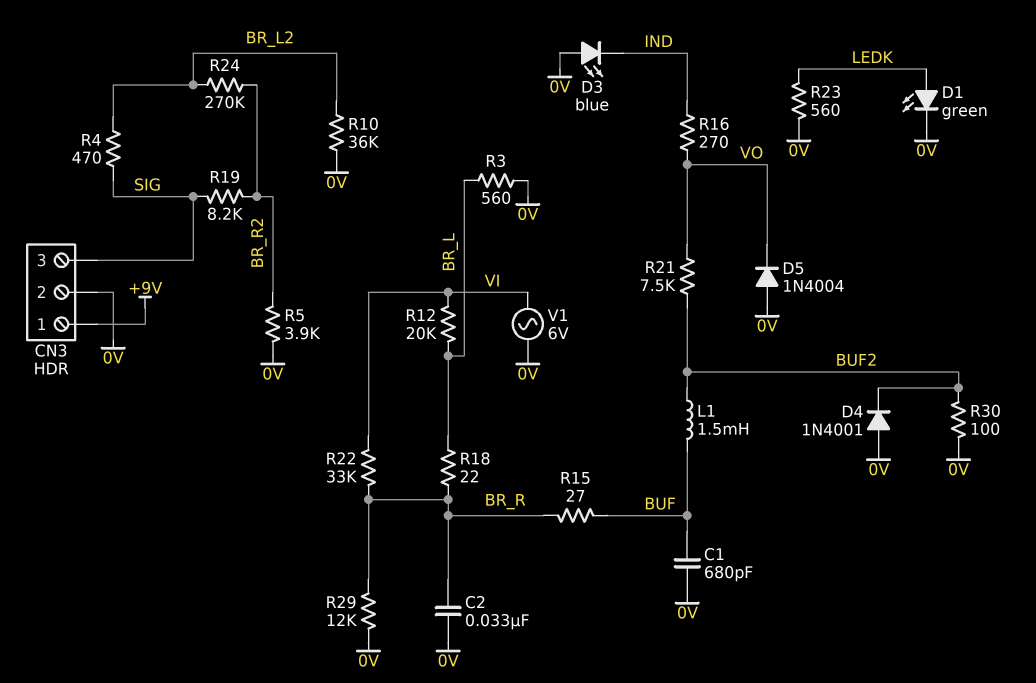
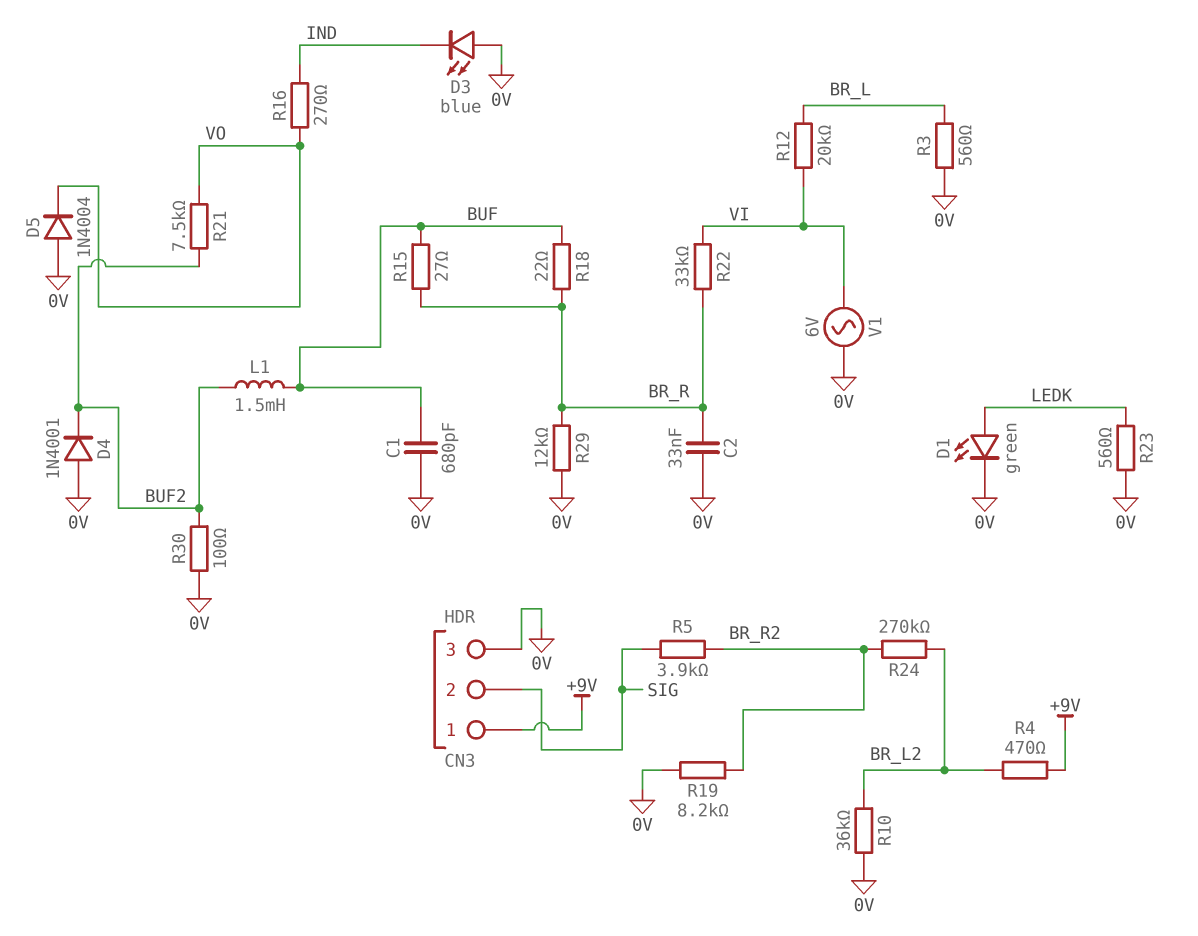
CN3 pin 2: 0V -> SIG
CN3 pin 3: SIG -> 0V
R4: 470 (BR_L2, SIG) -> 470 (+9V, BR_L2)
R5: 3.9k (0V, BR_R2) -> 3.9k (BR_R2, SIG)
R18: 22 (BR_L, BR_R) -> 22 (BR_R, BUF)
R19: 8.2k (BR_R2, SIG) -> 8.2k (0V, BR_R2)

